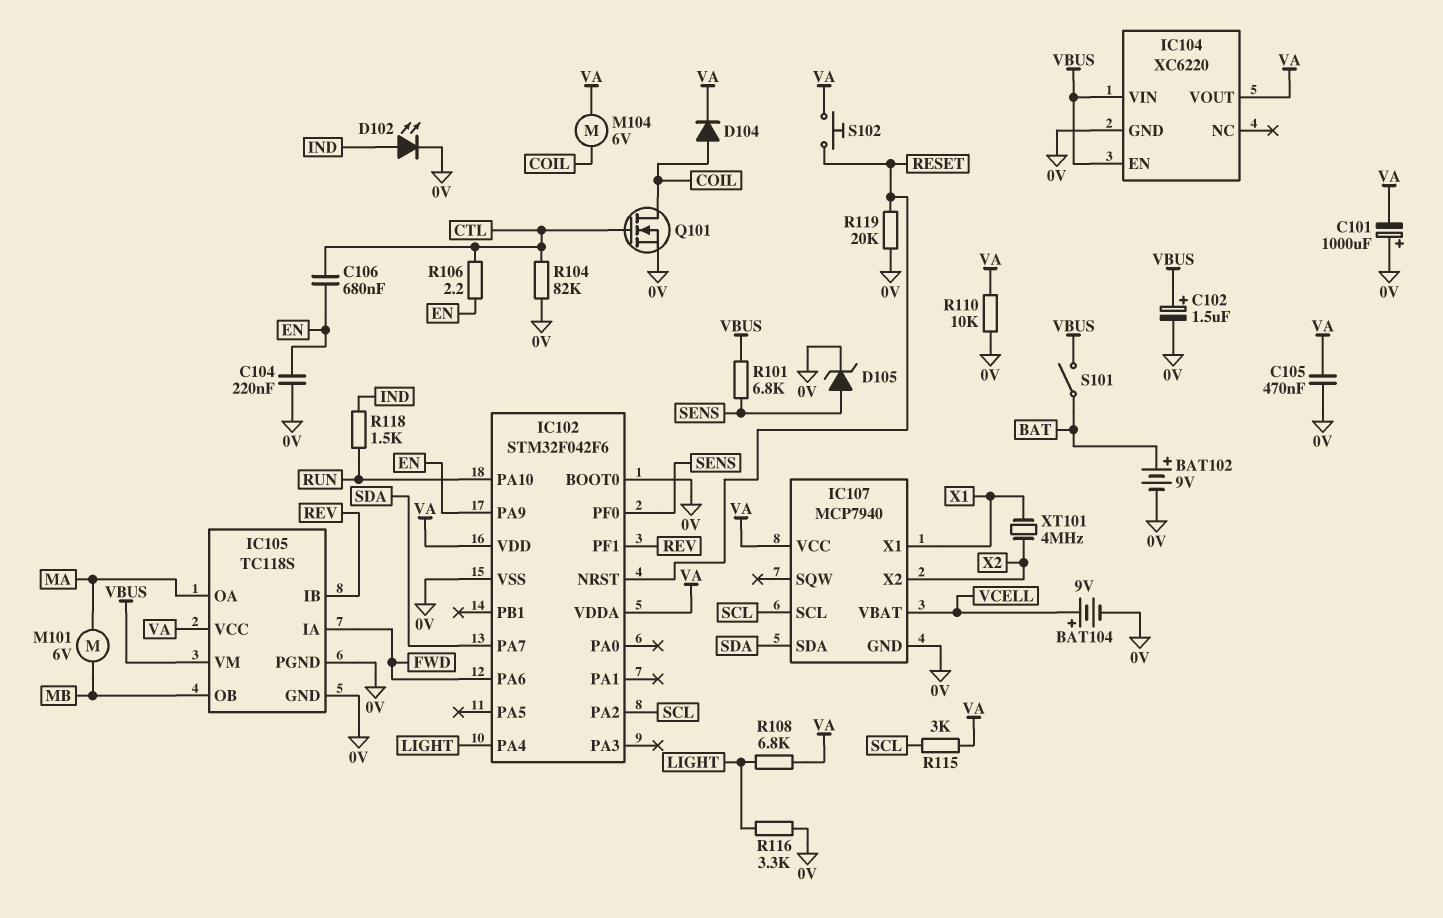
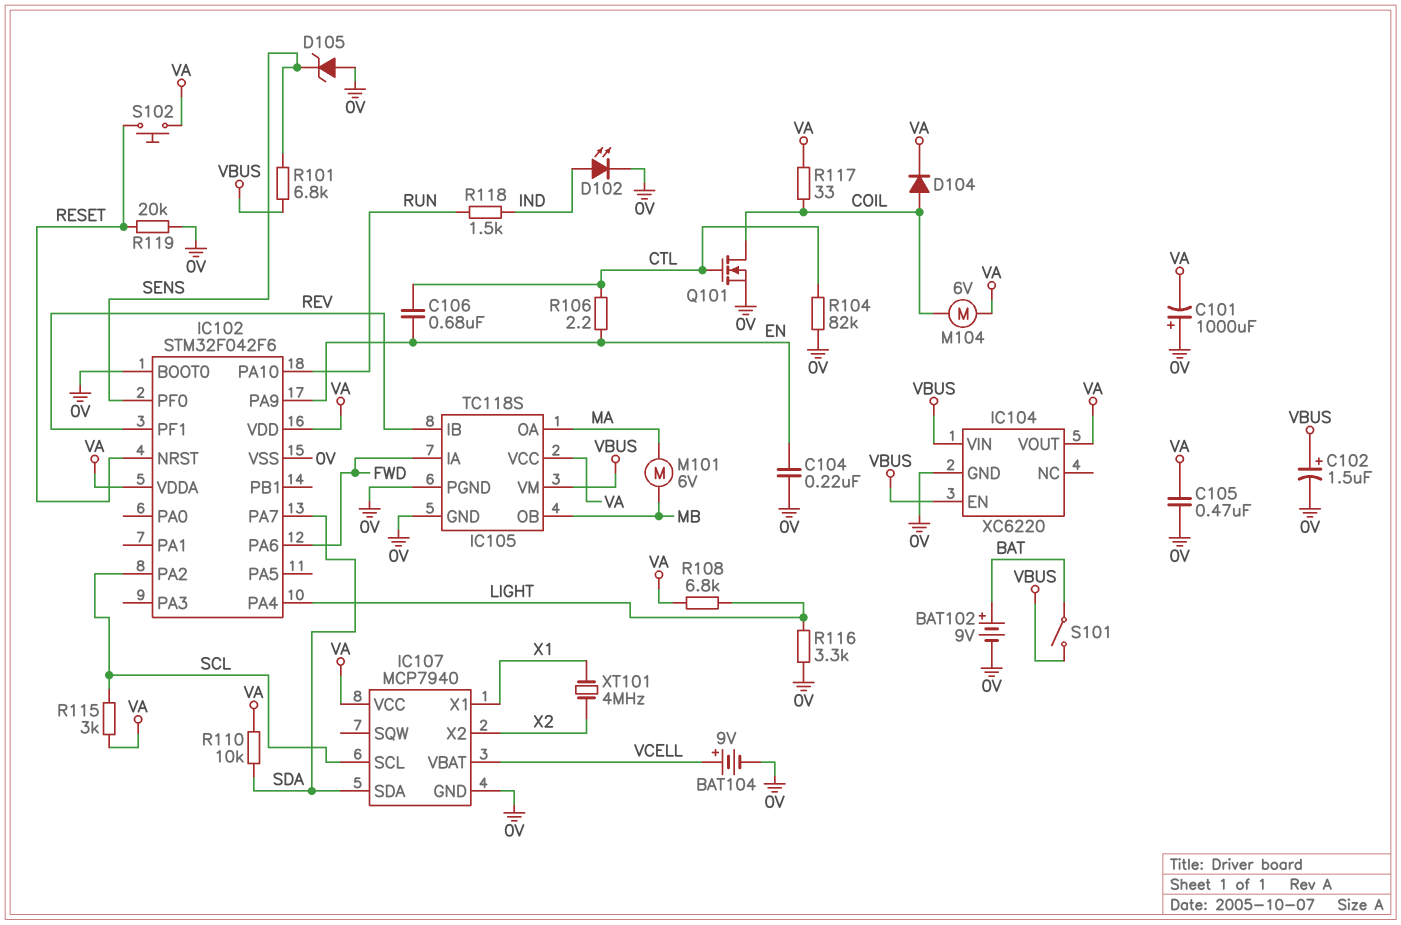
D105: zener (A SENS, K 0V) -> zener (A 0V, K SENS)
R110: 10k (0V, VA) -> 10k (SDA, VA)
R117: none -> 33 (COIL, VA)

